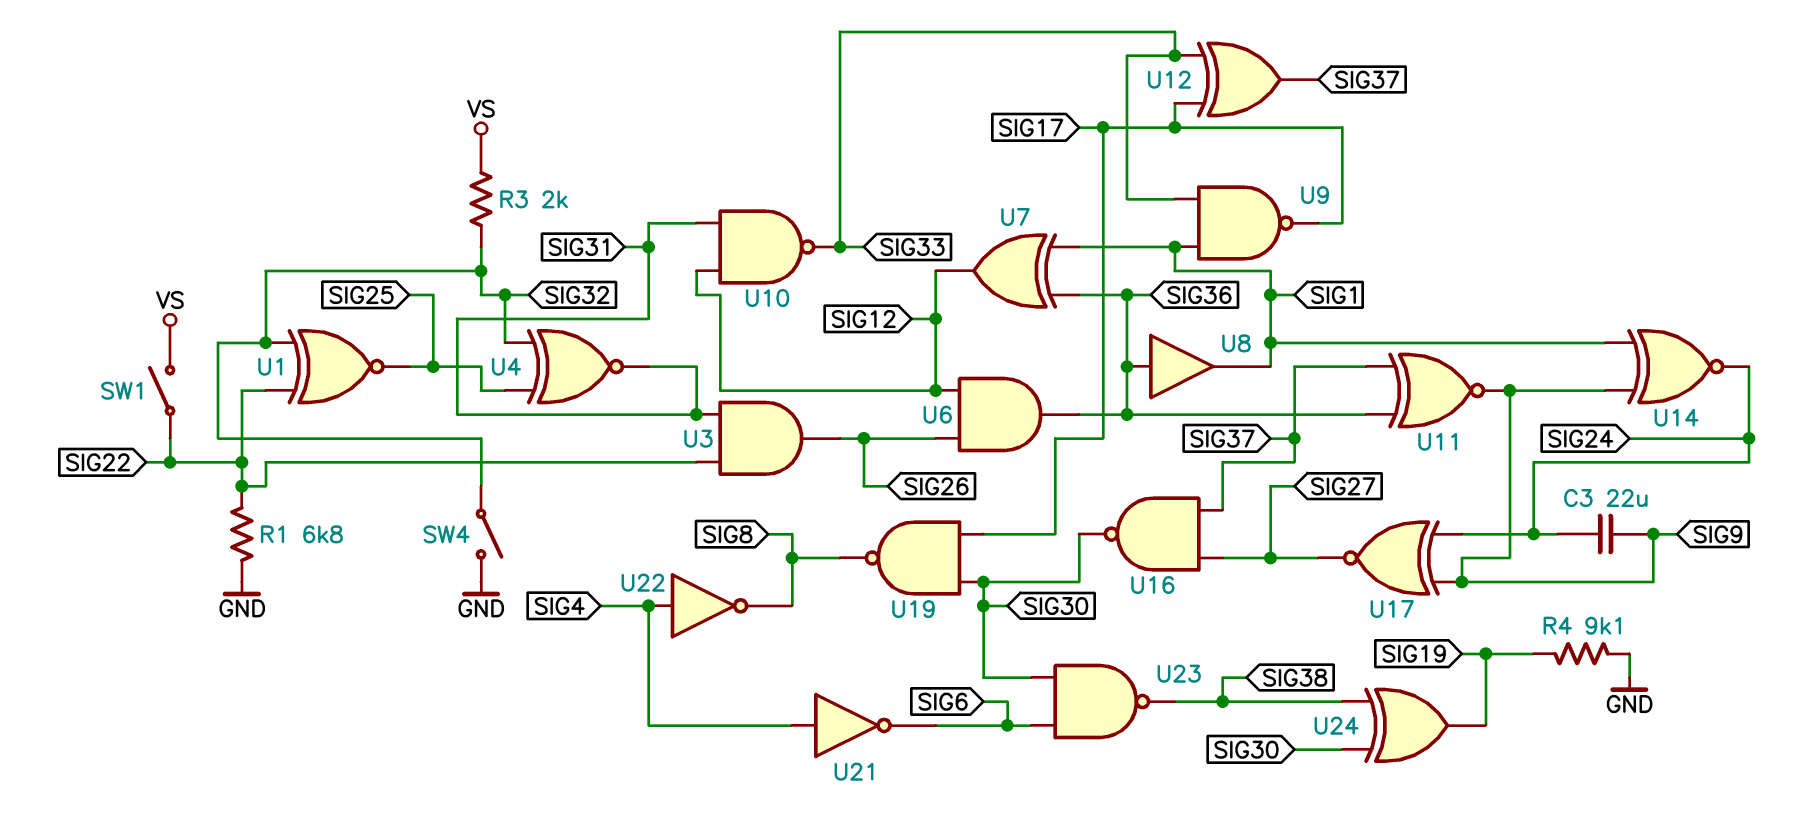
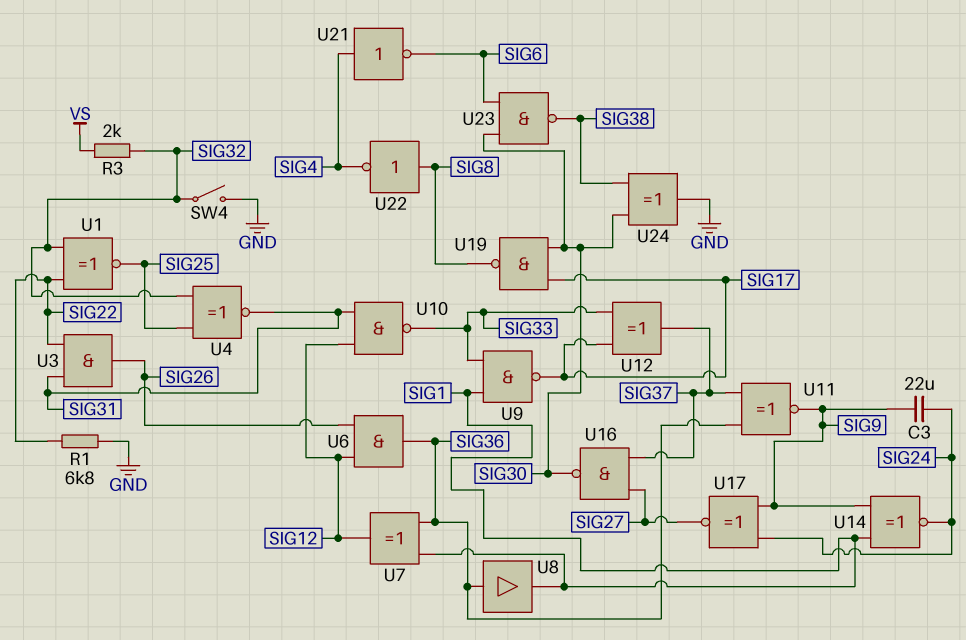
R4: 9.1k (GND, SIG19) -> none
SW1: switch (SIG22, VS) -> none
U22: NOT (in SIG4, out SIG8) -> NOT (in SIG8, out SIG4)
U24: XOR (in SIG30, in SIG38, out SIG19) -> XOR (in SIG30, in SIG38, out GND)

